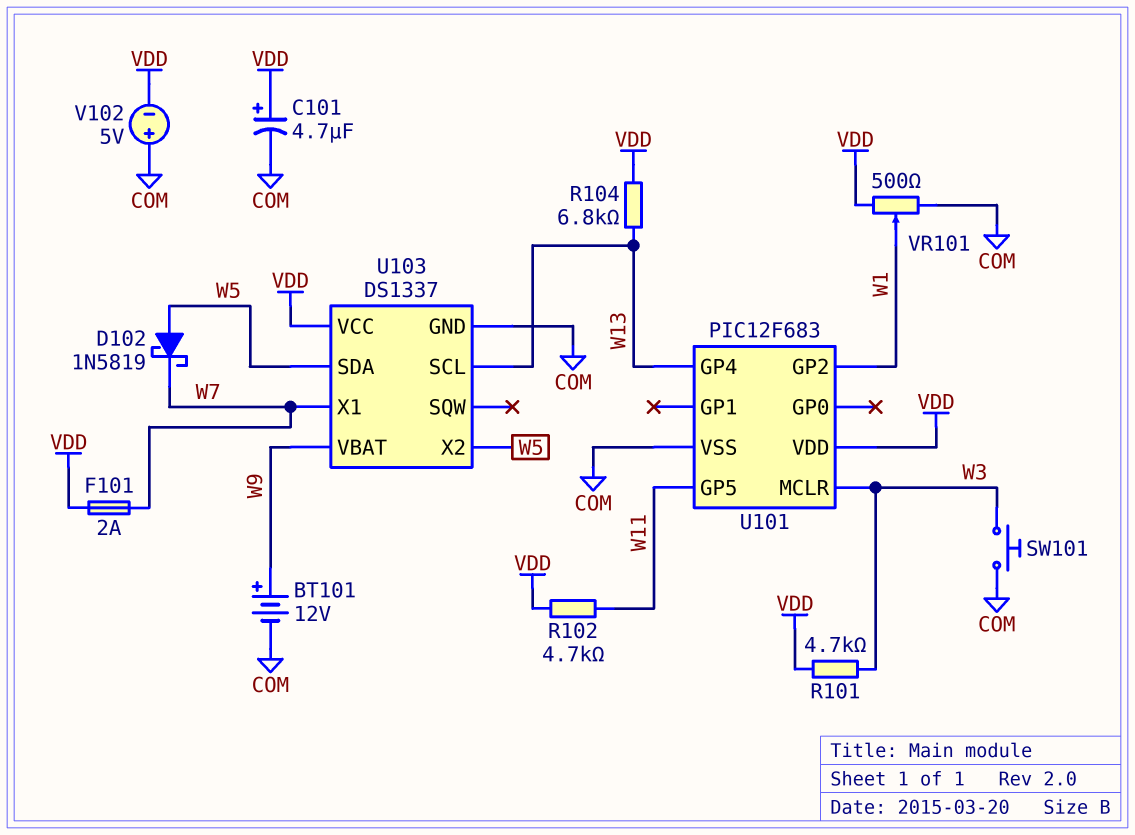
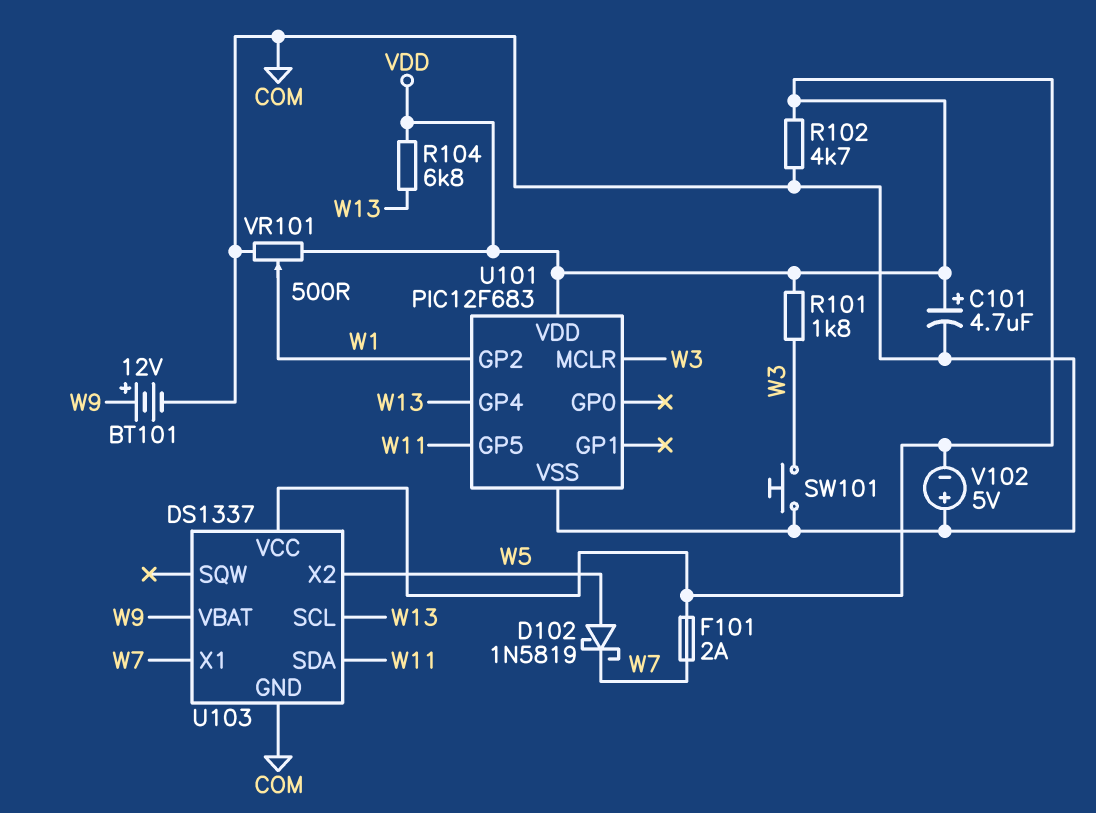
R101: 4.7k (VDD, W3) -> 1.8k (VDD, W3)
R102: 4.7k (VDD, W11) -> 4.7k (COM, VDD)
U103 pin SDA: W5 -> W11

